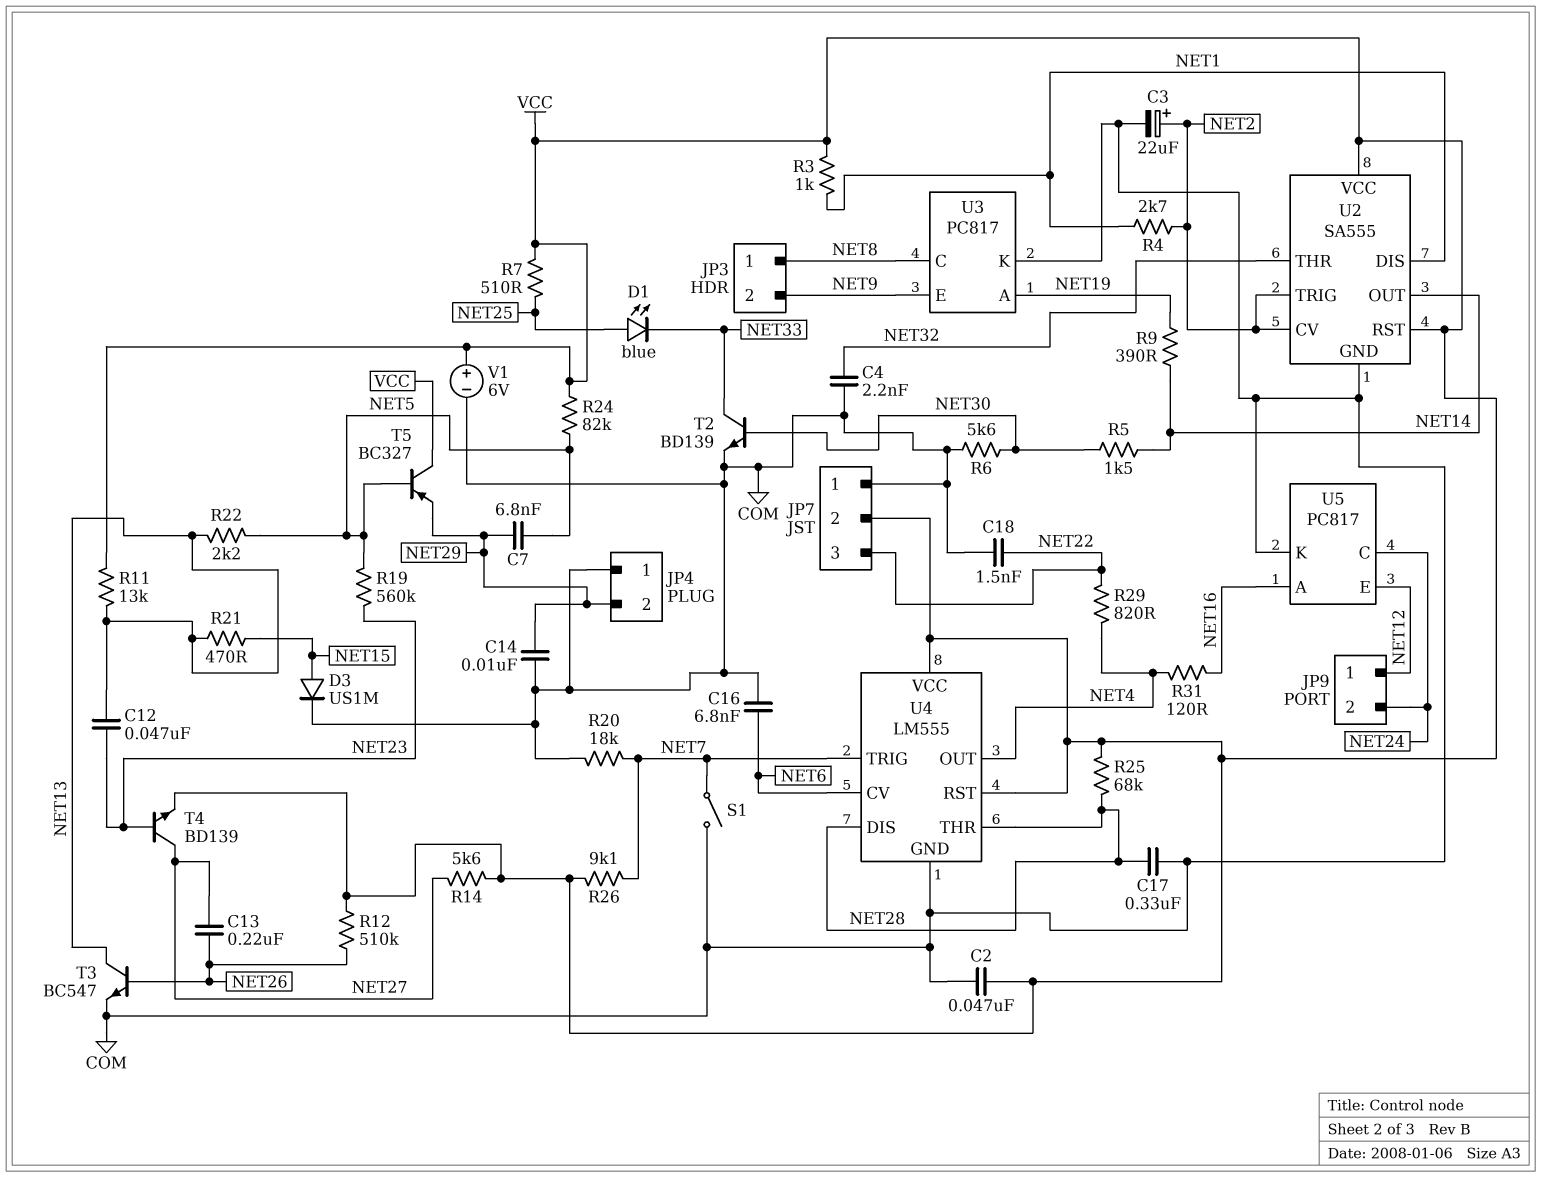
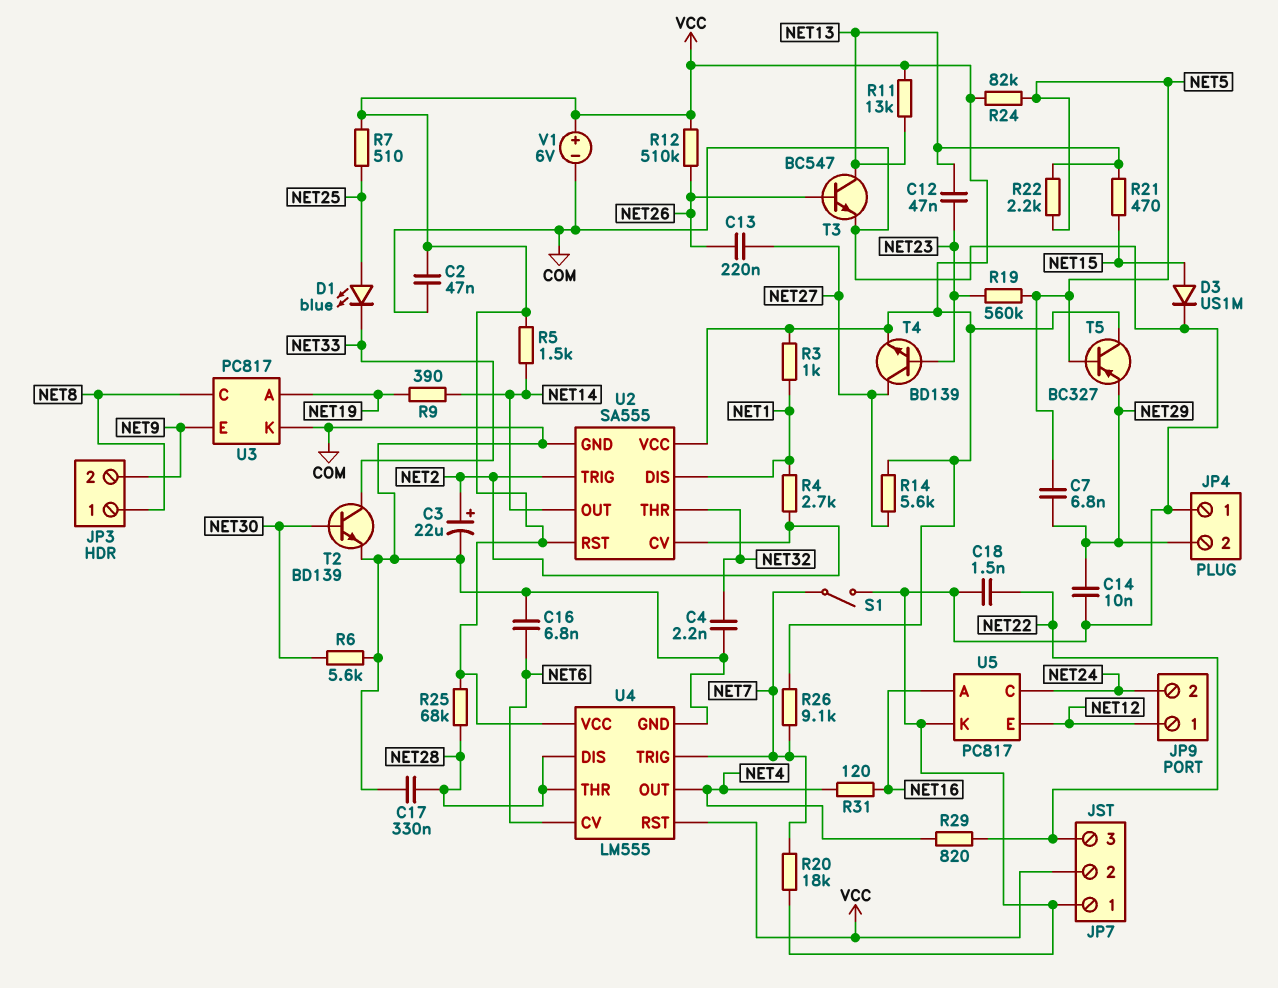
R5: 1.5k (NET14, NET30) -> 1.5k (NET14, VCC)

